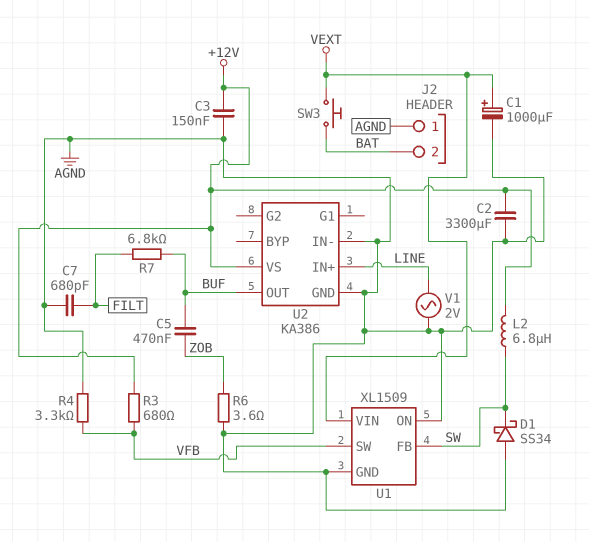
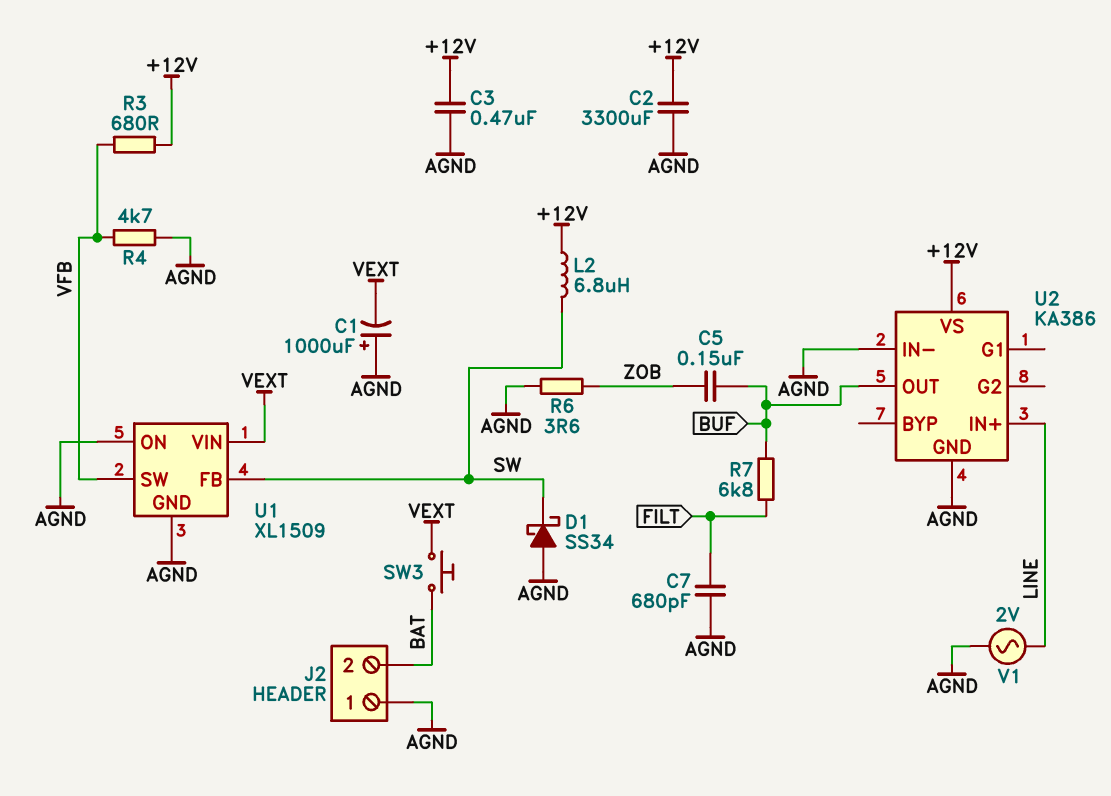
C1: 1000uF (plus VEXT, minus AGND) -> 1000uF (plus AGND, minus VEXT)
C3: 150nF (+12V, AGND) -> 470nF (+12V, AGND)
C5: 470nF (BUF, ZOB) -> 150nF (BUF, ZOB)
R4: 3.3k (AGND, VFB) -> 4.7k (AGND, VFB)

